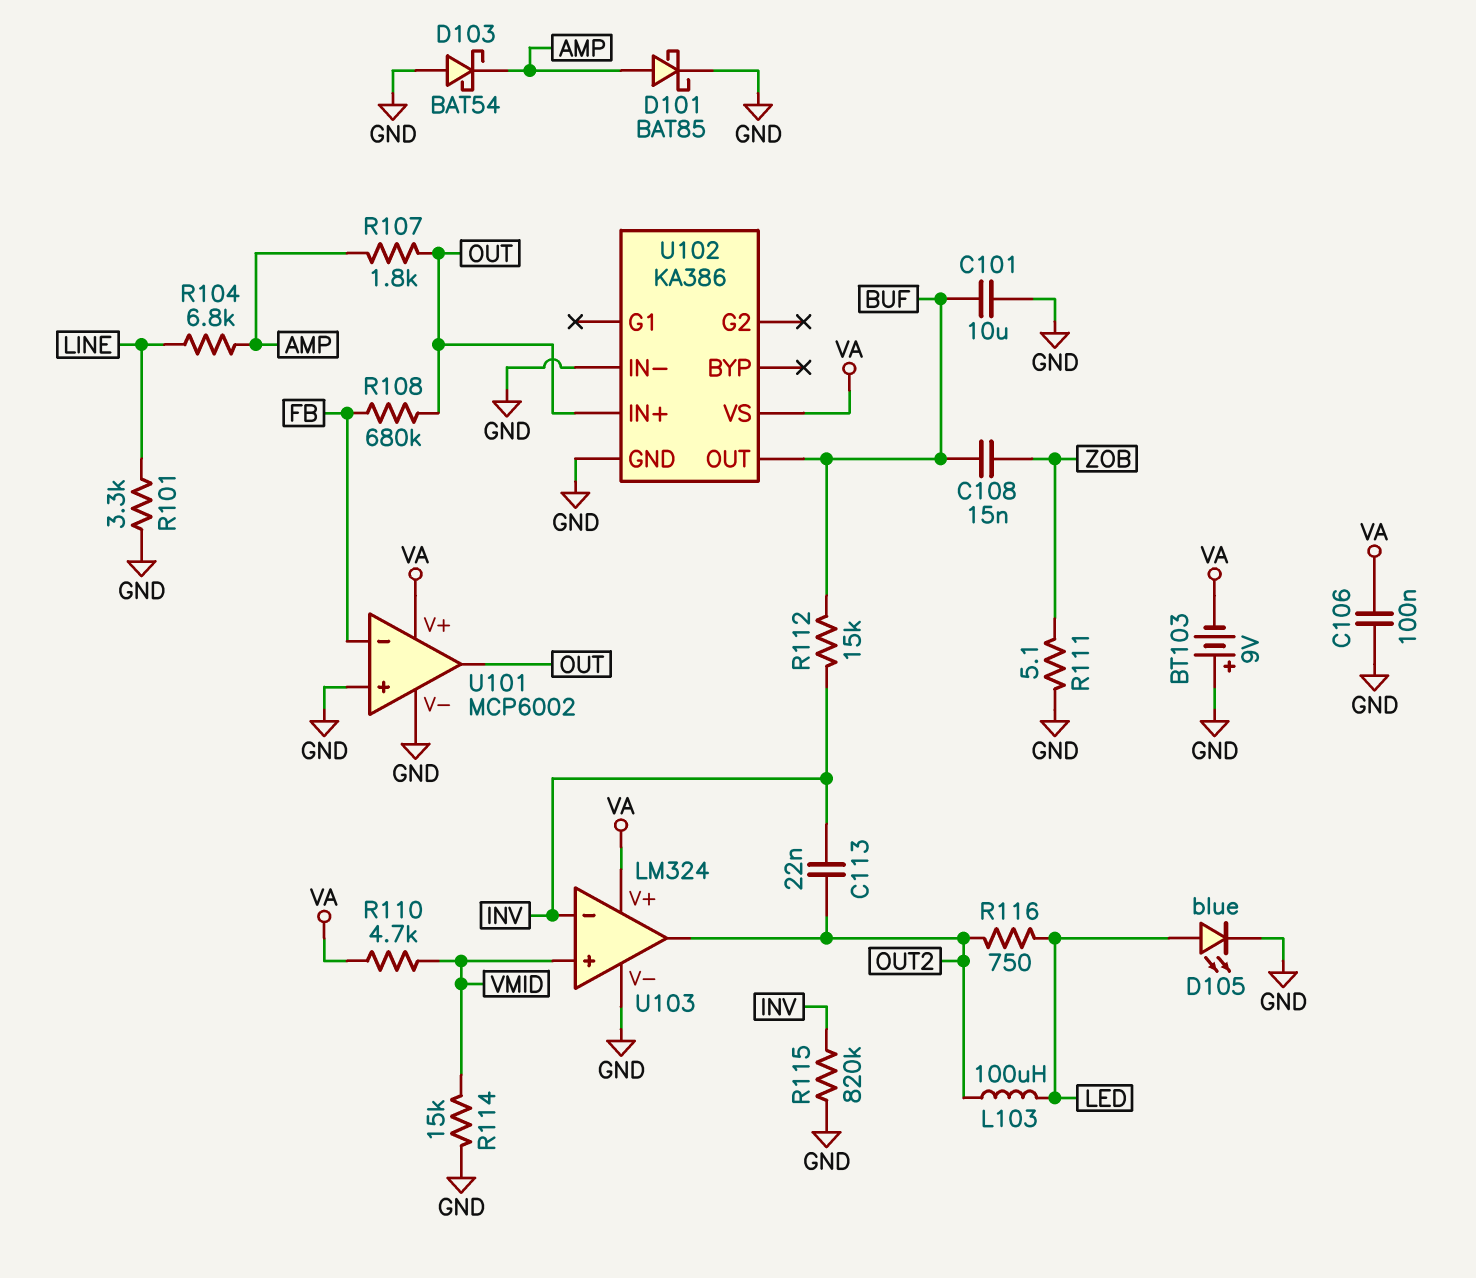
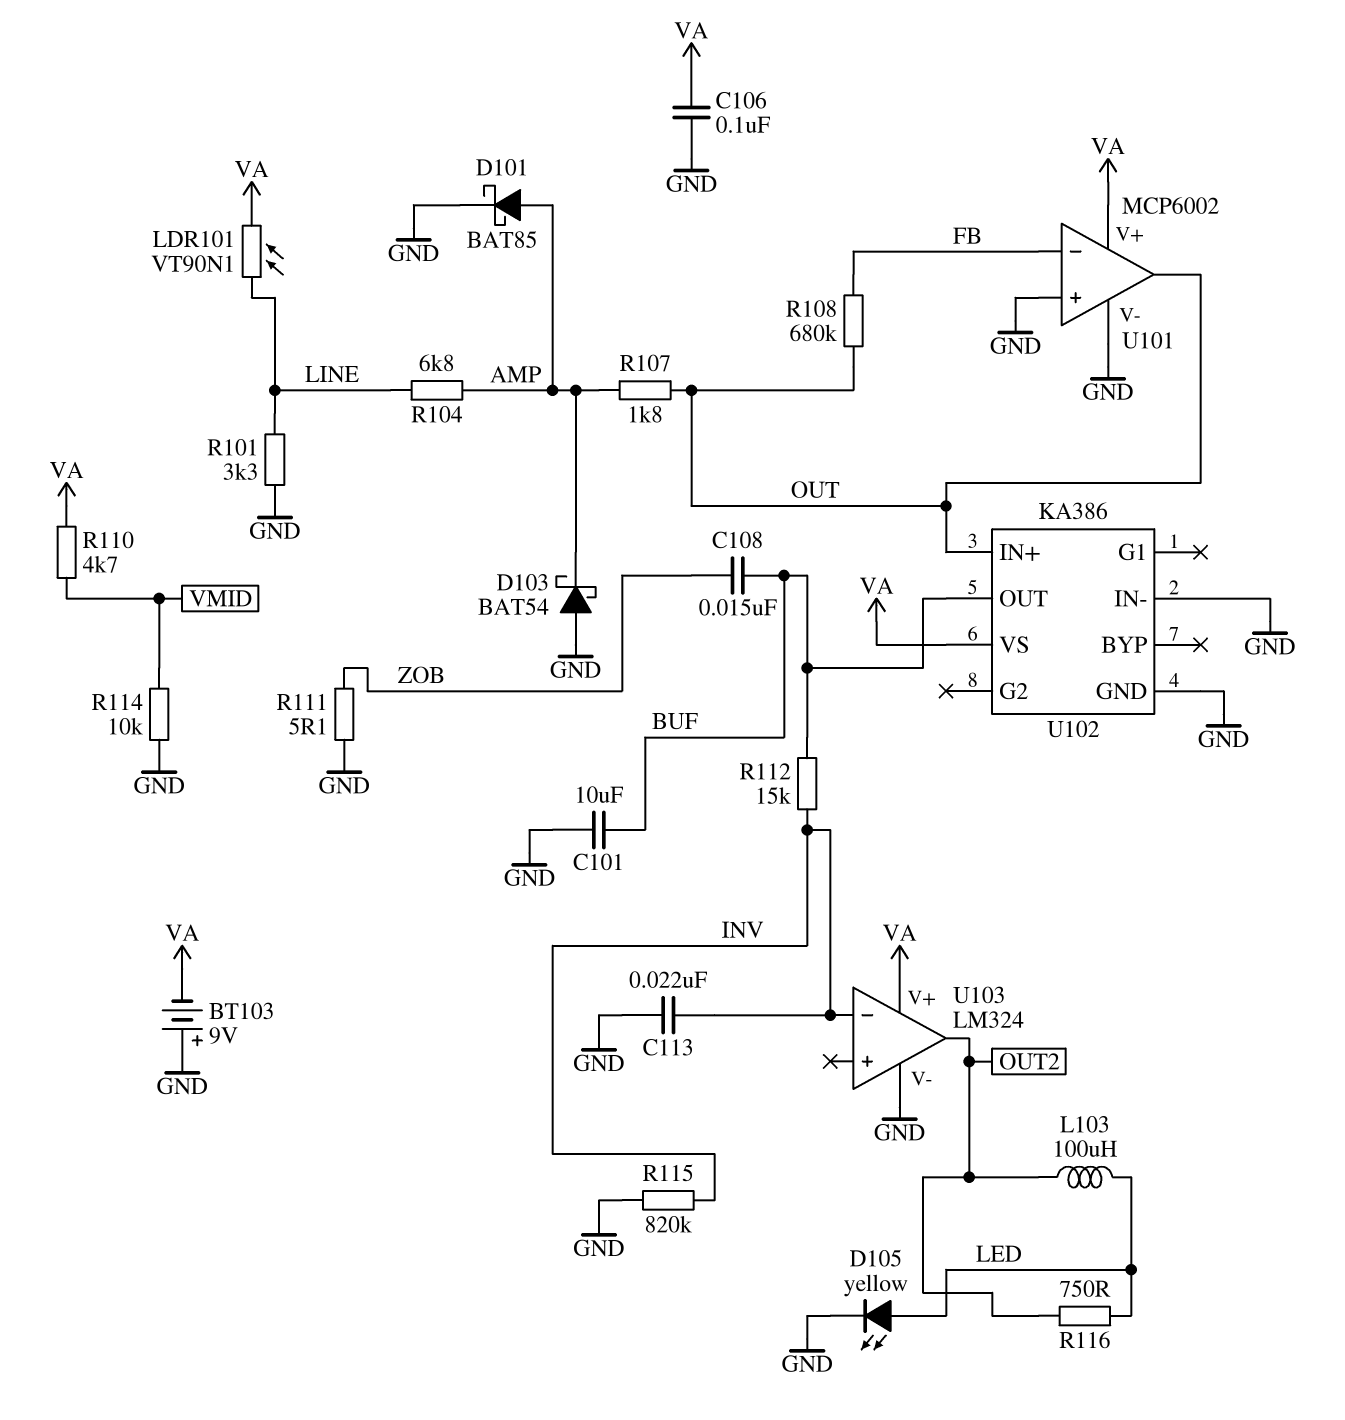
C113: 22nF (INV, OUT2) -> 22nF (GND, INV)
D105: LED blue (A LED, K GND) -> LED yellow (A LED, K GND)
LDR101: none -> VT90N1 (LINE, VA)
R114: 15k (GND, VMID) -> 10k (GND, VMID)
U103 pin in+: VMID -> none

